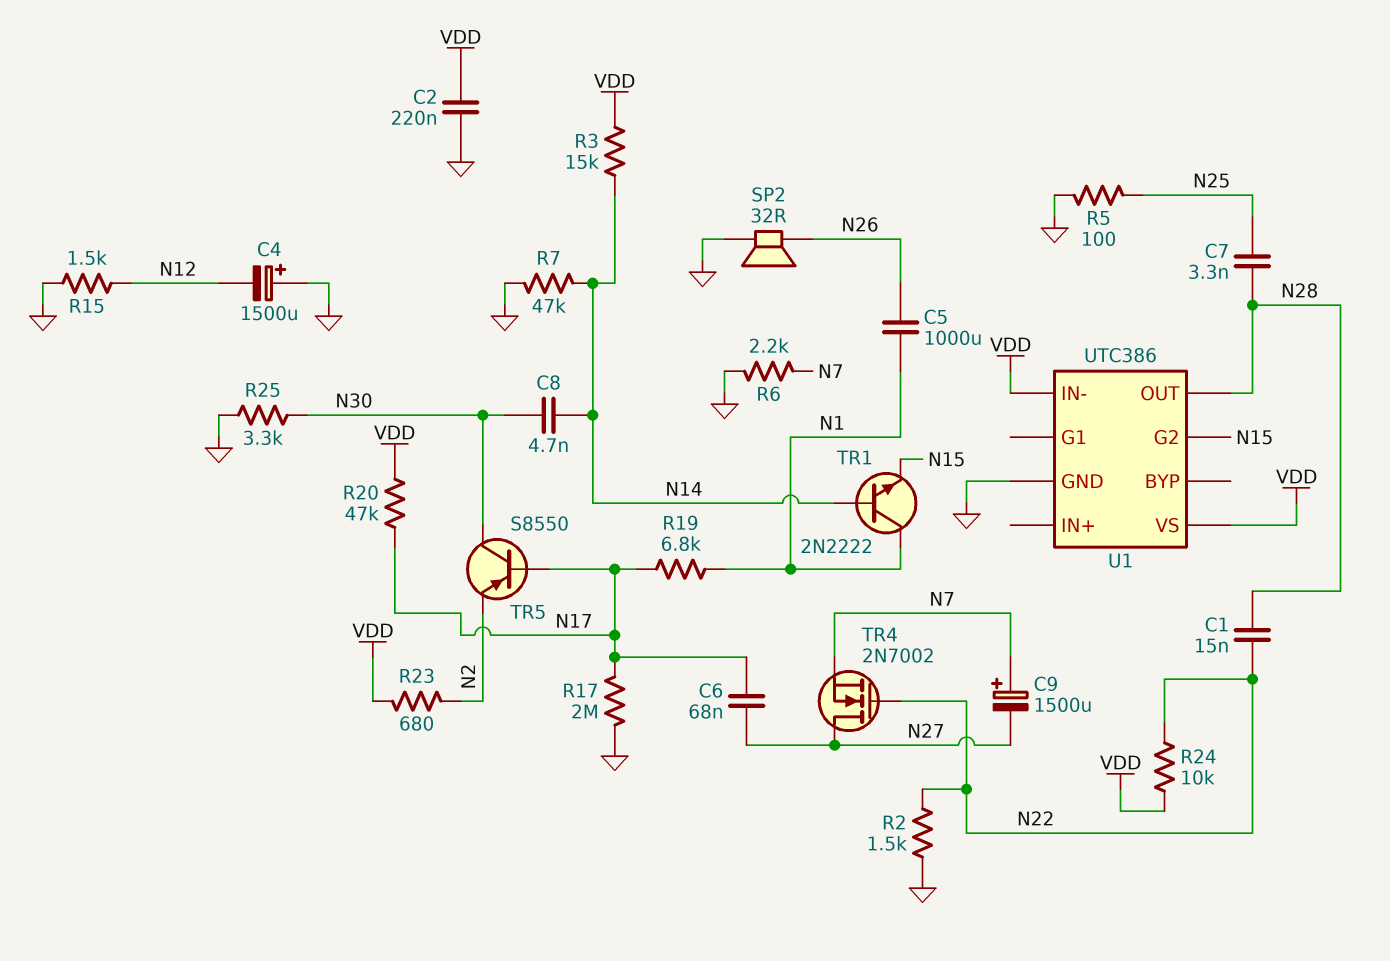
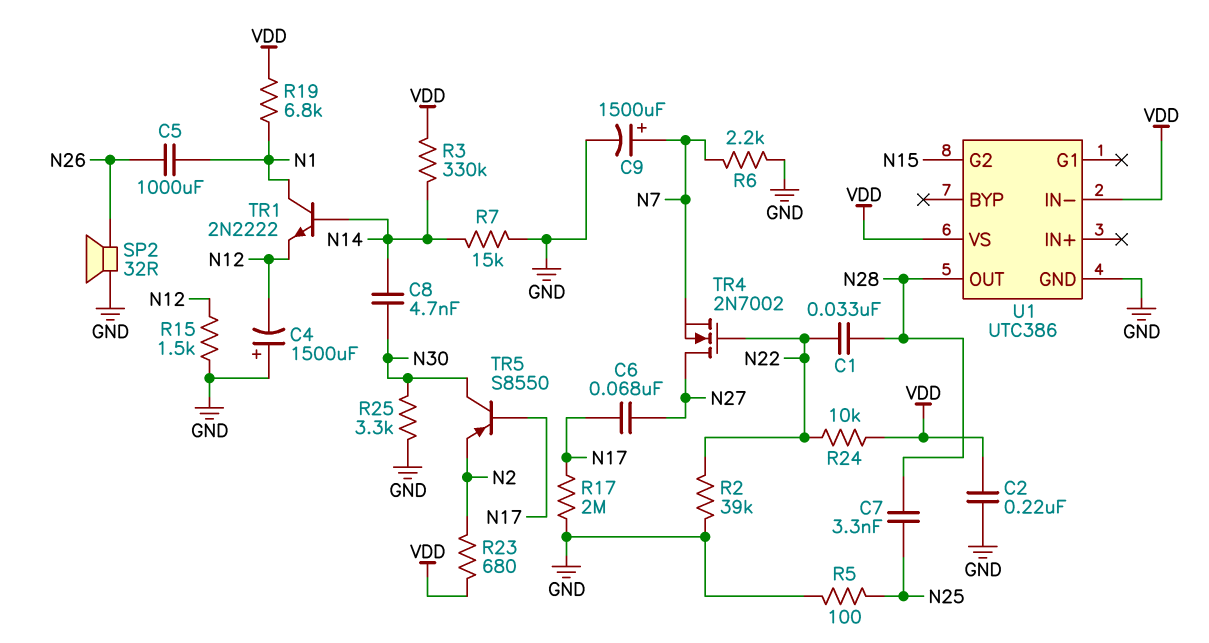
C1: 15nF (N22, N28) -> 33nF (N22, N28)
C9: 1500uF (plus N7, minus N27) -> 1500uF (plus N7, minus GND)
R2: 1.5k (GND, N22) -> 39k (GND, N22)
R3: 15k (N14, VDD) -> 330k (N14, VDD)
R7: 47k (GND, N14) -> 15k (GND, N14)
R19: 6.8k (N1, N17) -> 6.8k (N1, VDD)
R20: 47k (N17, VDD) -> none
TR1: NPN 2N2222 (B N14, C N1, E N15) -> NPN 2N2222 (B N14, C N1, E N12)

